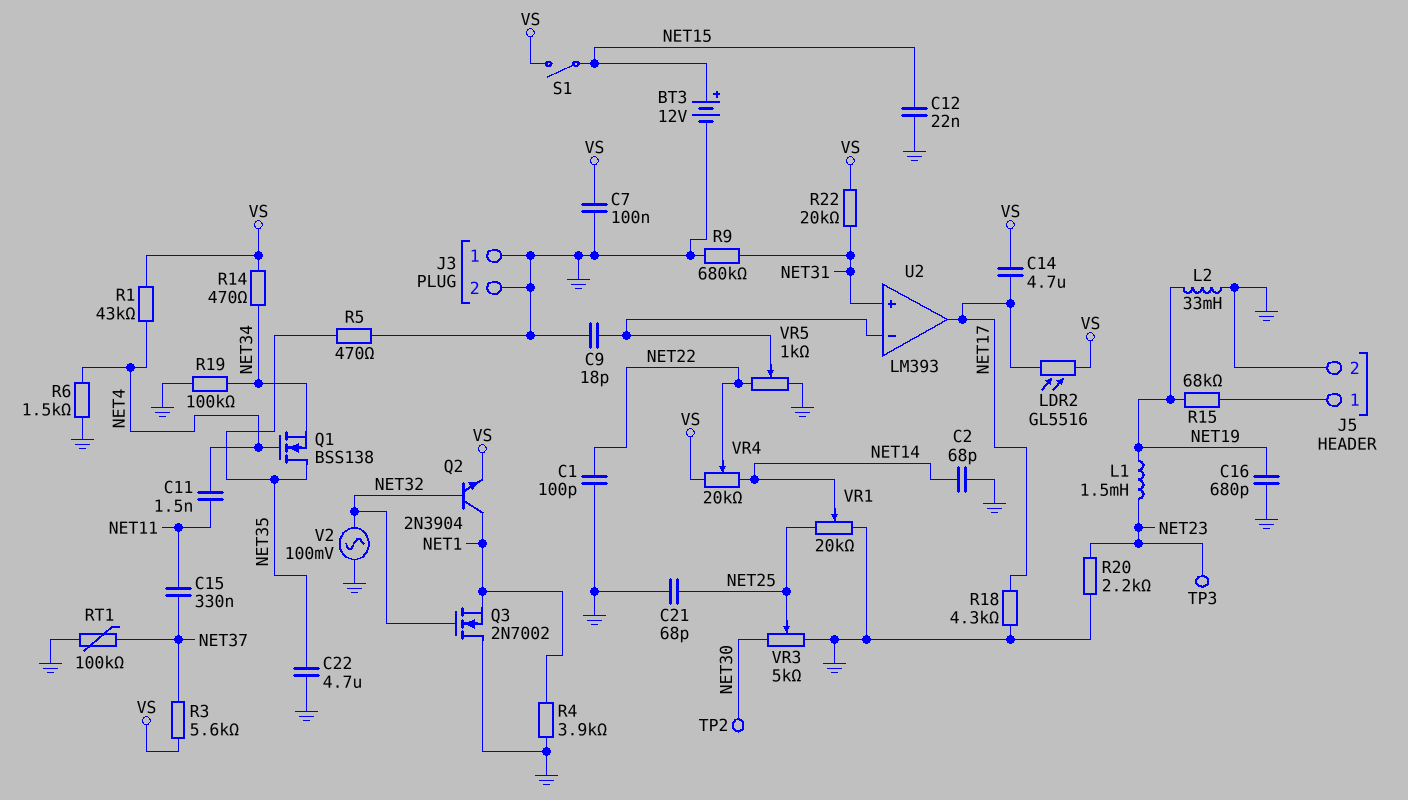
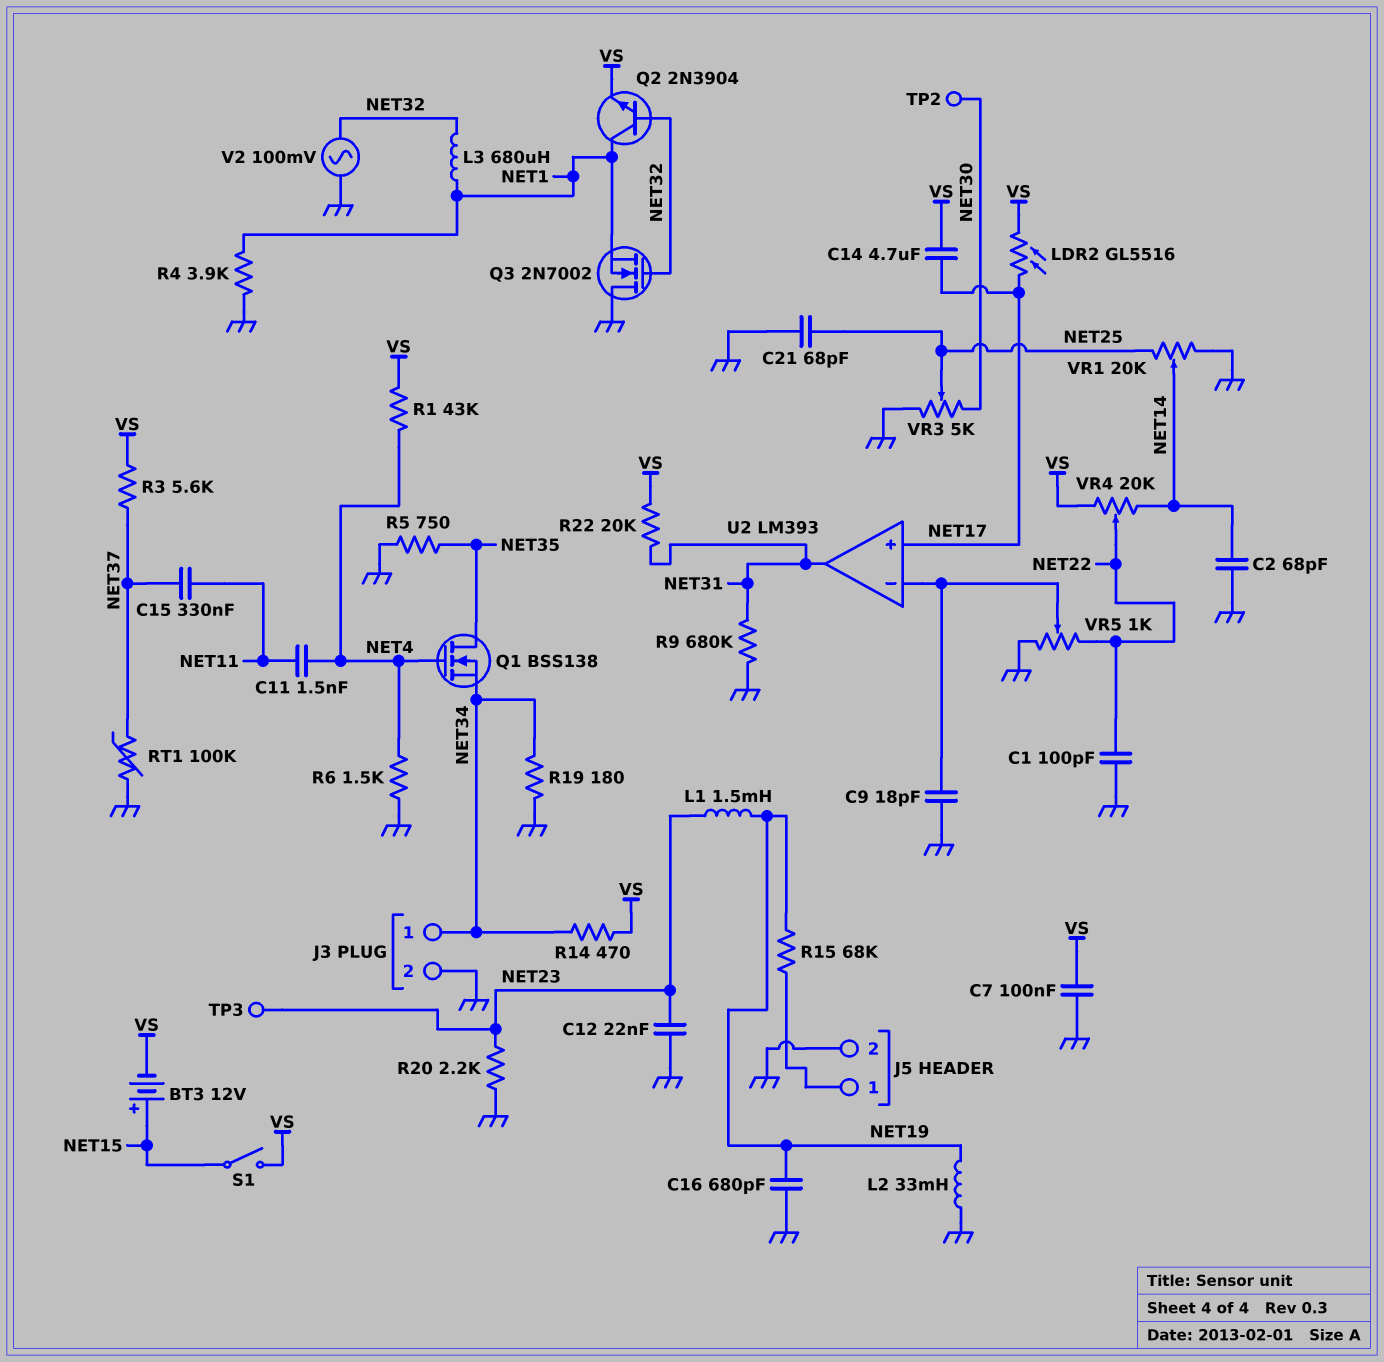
BT3: 12V (plus NET15, minus GND) -> 12V (plus NET15, minus VS)
C12: 22nF (GND, NET15) -> 22nF (GND, NET23)
C22: 4.7uF (GND, NET35) -> none
J3 pin 1: GND -> NET34
L3: none -> 680uH (NET1, NET32)
R5: 470 (GND, NET35) -> 750 (GND, NET35)
R18: 4.3k (GND, NET17) -> none
R19: 100k (GND, NET34) -> 180 (GND, NET34)
U2 pin in+: NET31 -> NET17
U2 pin out: NET17 -> NET31

